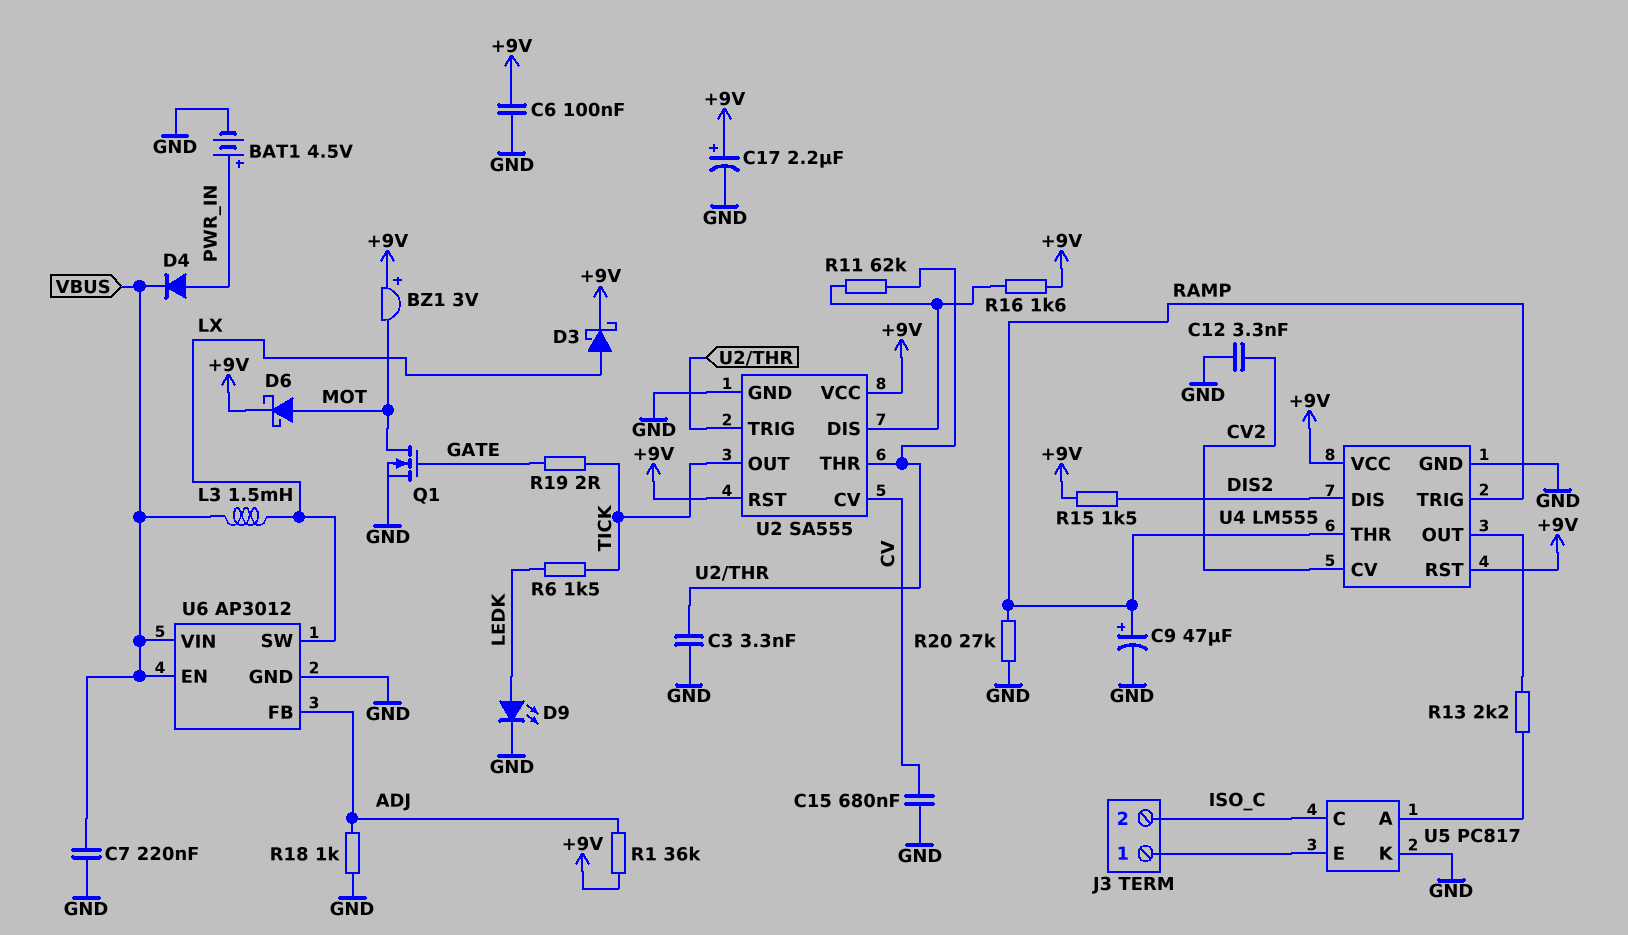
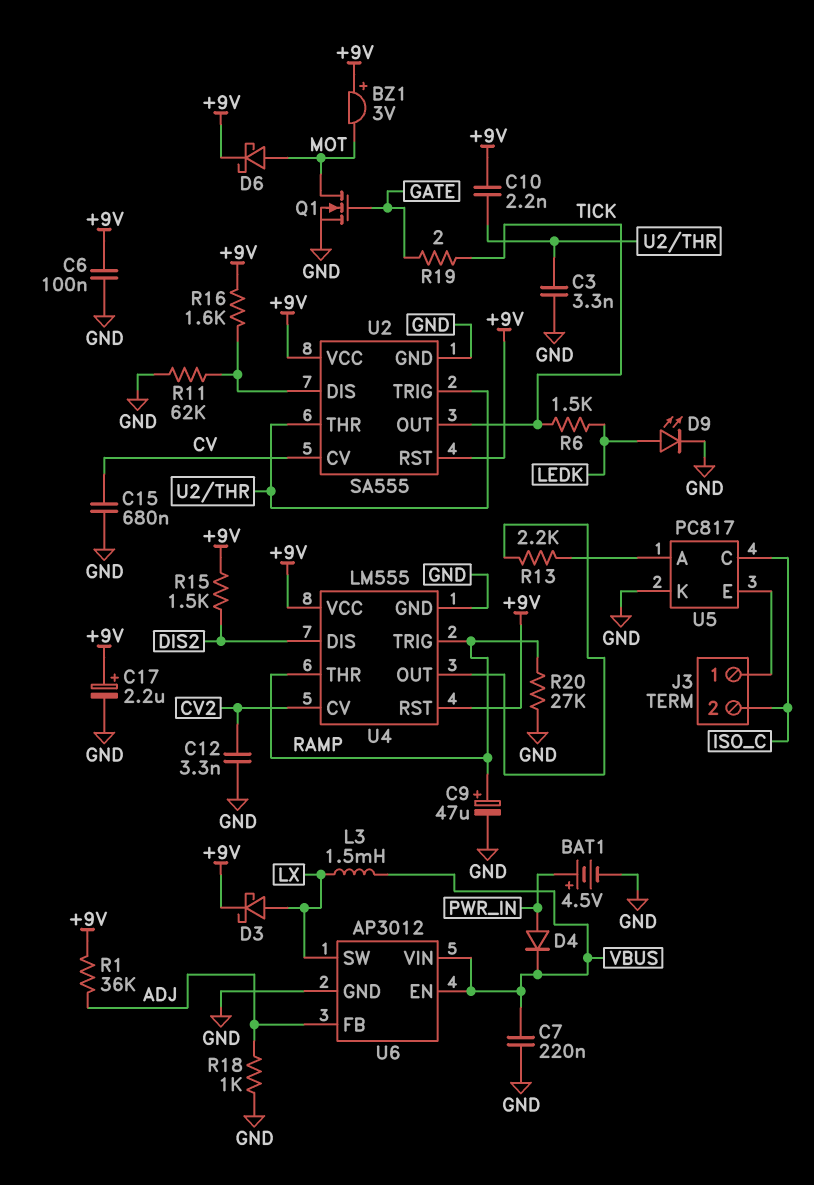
C10: none -> 2.2nF (+9V, U2/THR)
R11: 62k (U2/DIS, U2/THR) -> 62k (GND, U2/DIS)

